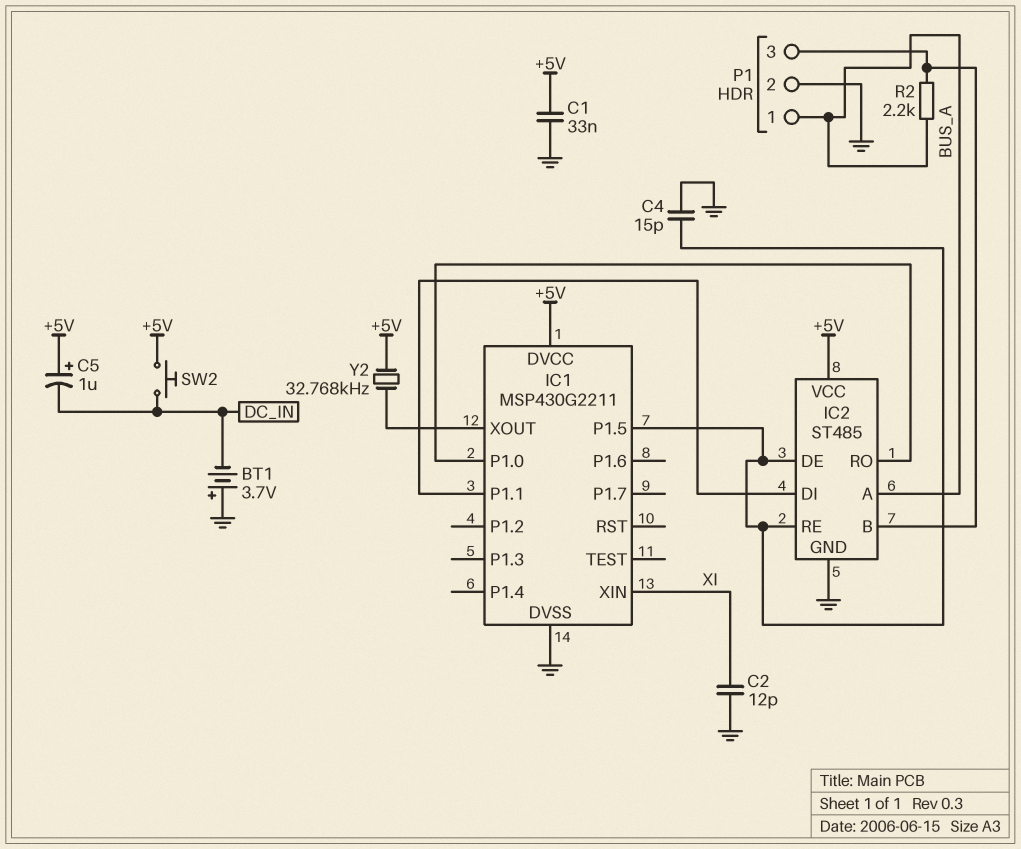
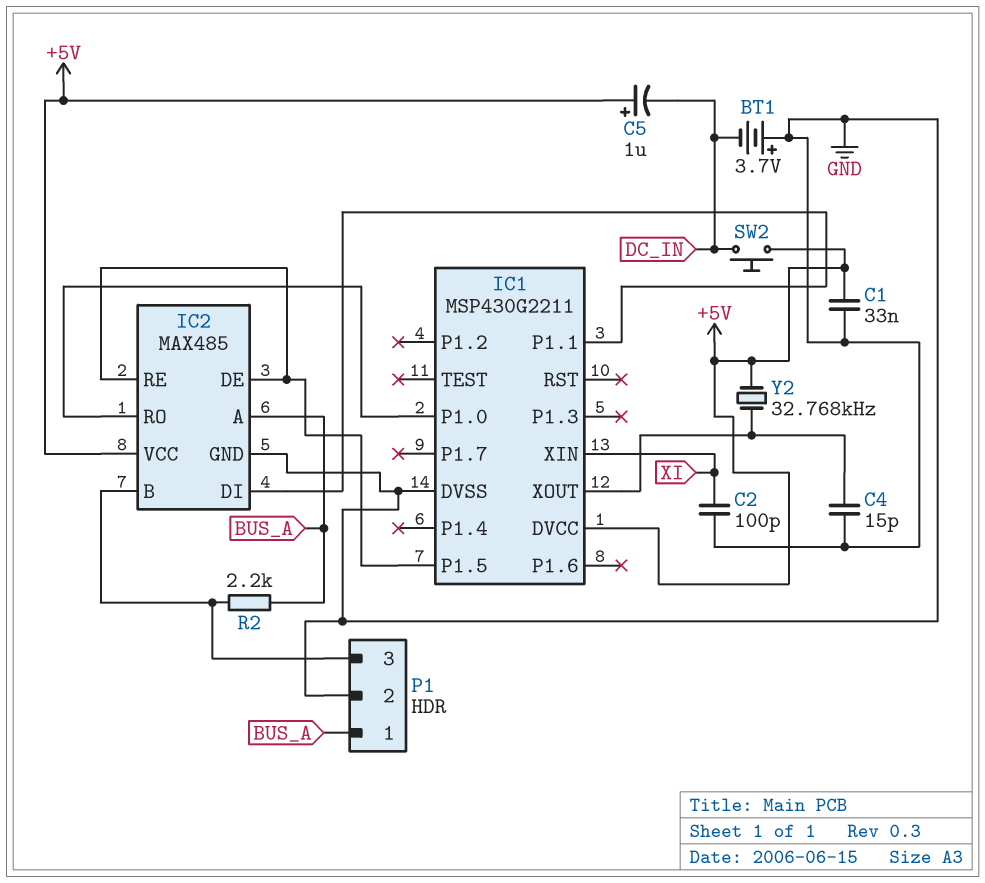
C2: 12pF (GND, XI) -> 100pF (GND, XI)
C4: 15pF (GND, IC1/P1.5) -> 15pF (GND, IC1/XOUT)
IC2: ST485 -> MAX485

